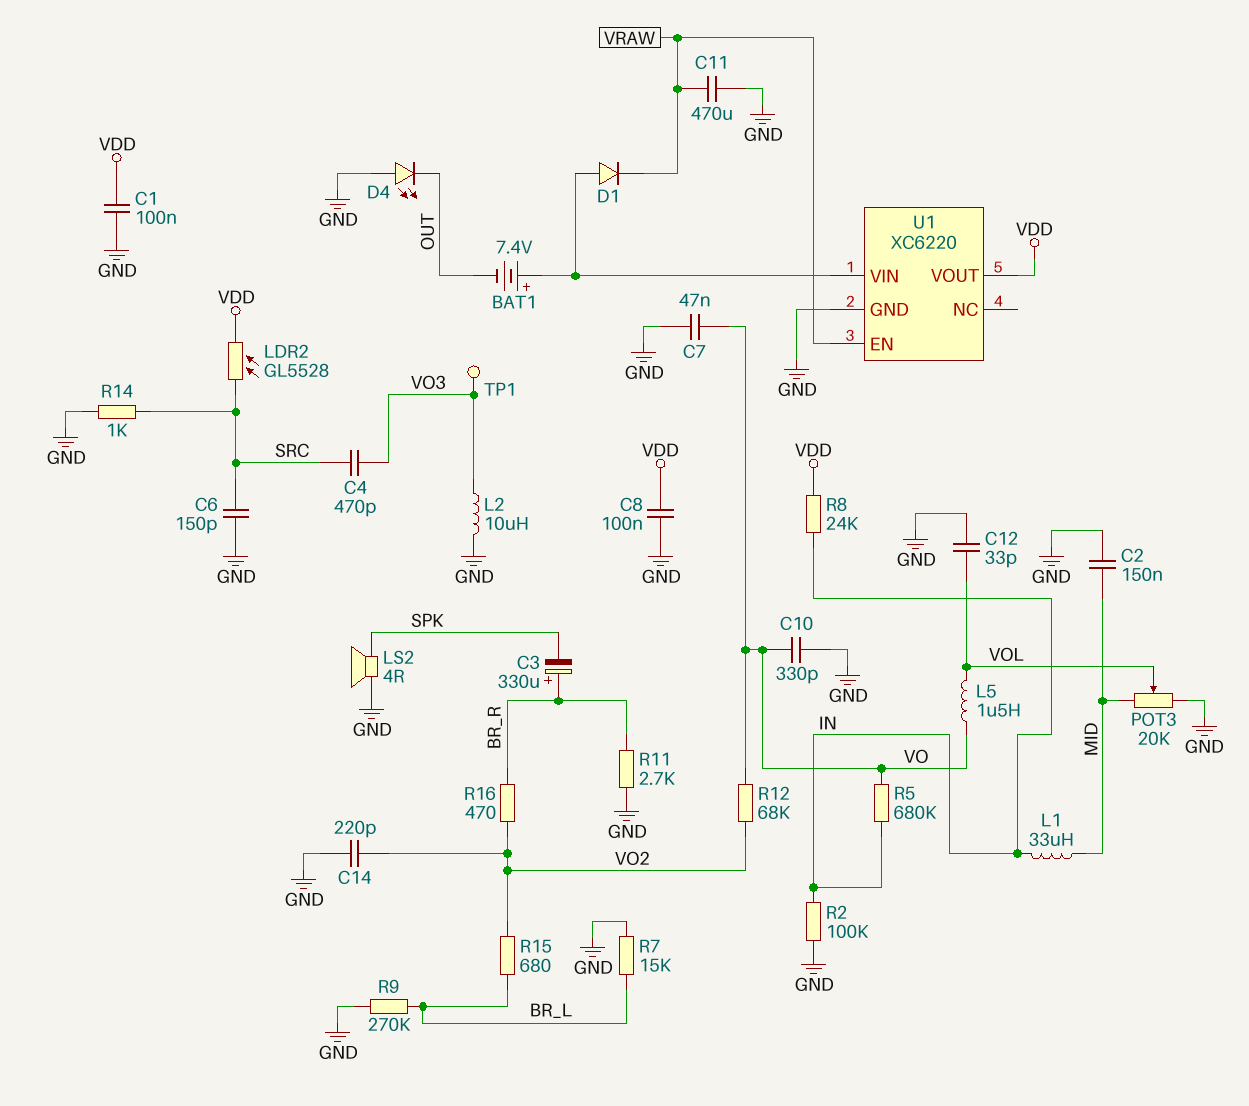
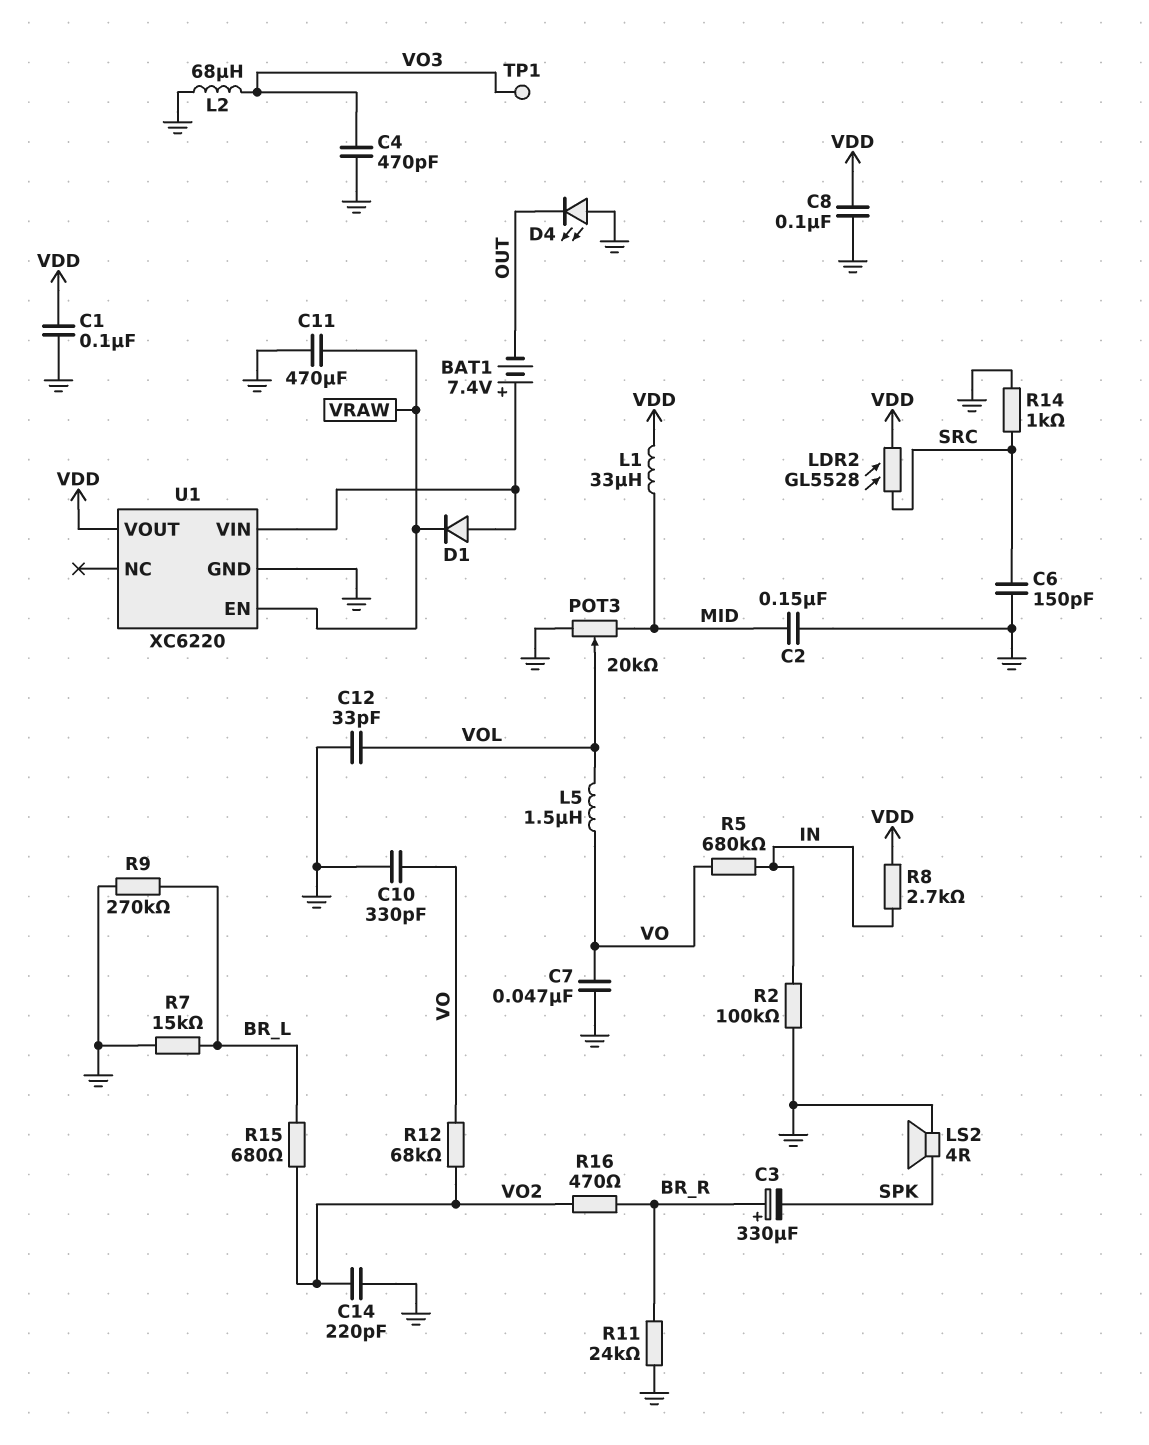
C4: 470pF (SRC, VO3) -> 470pF (GND, VO3)
L1: 33uH (IN, MID) -> 33uH (MID, VDD)
L2: 10uH (GND, VO3) -> 68uH (GND, VO3)
R8: 24k (IN, VDD) -> 2.7k (IN, VDD)
R11: 2.7k (BR_R, GND) -> 24k (BR_R, GND)

